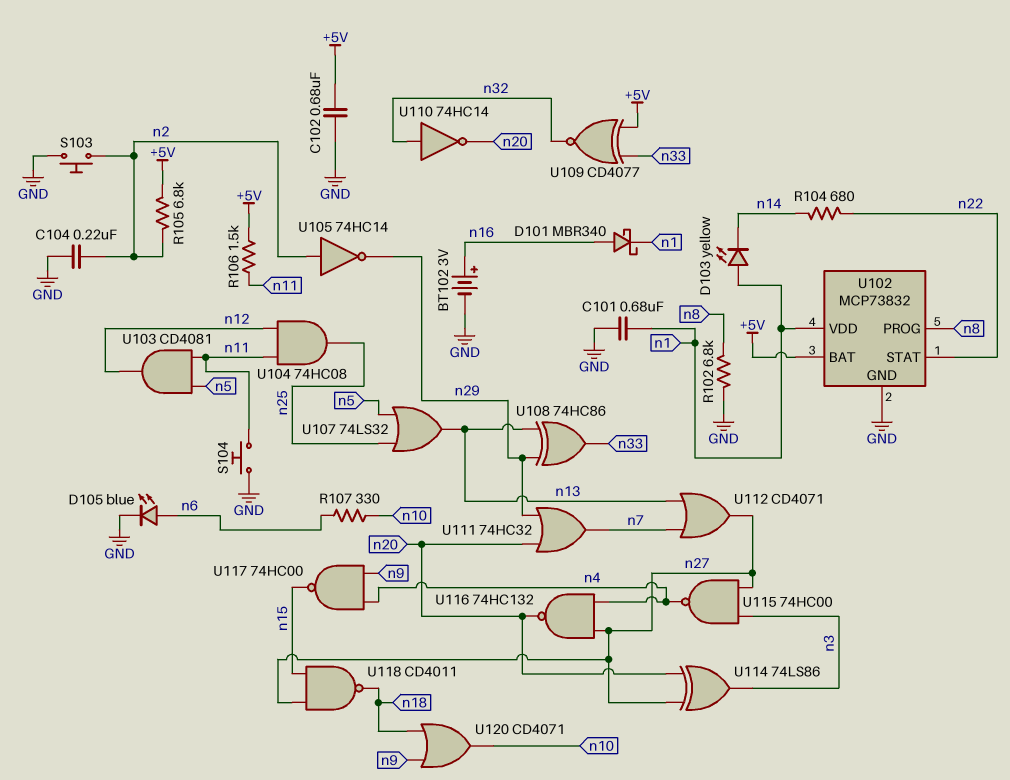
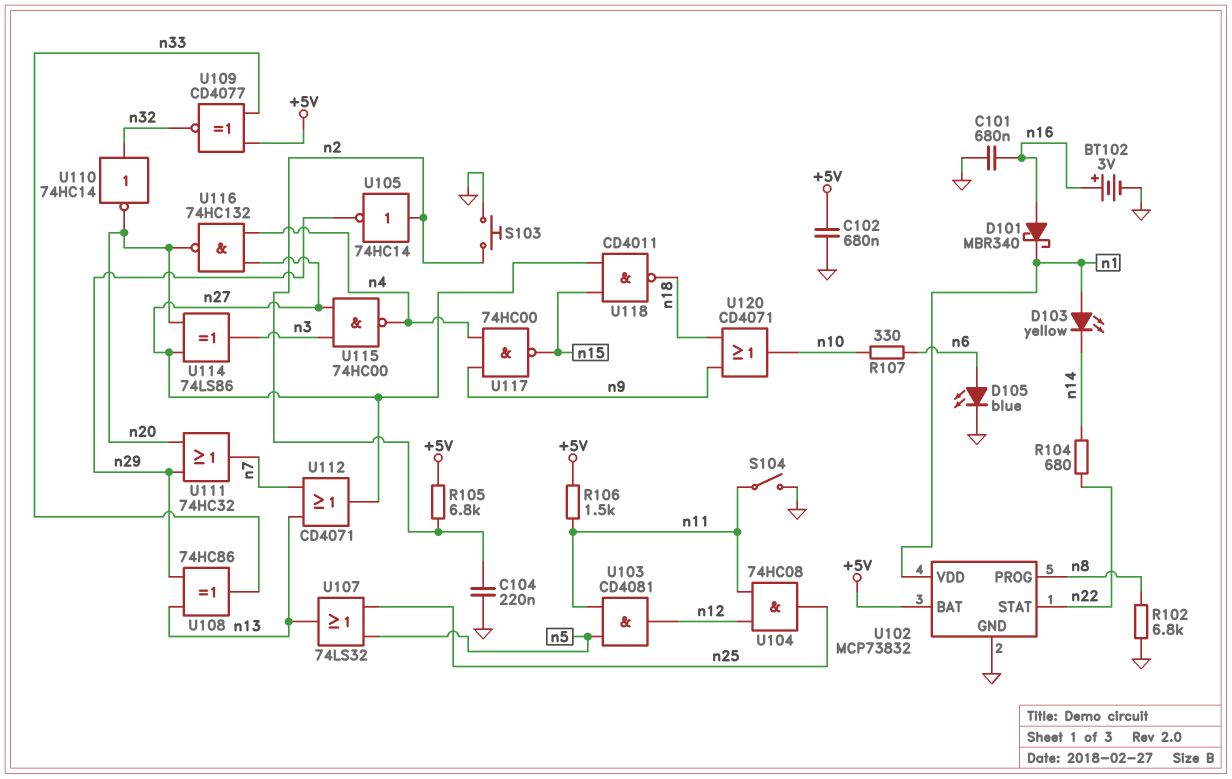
C101: 680nF (GND, n1) -> 680nF (GND, n16)
S104: button (GND, n11) -> switch (GND, n11)

